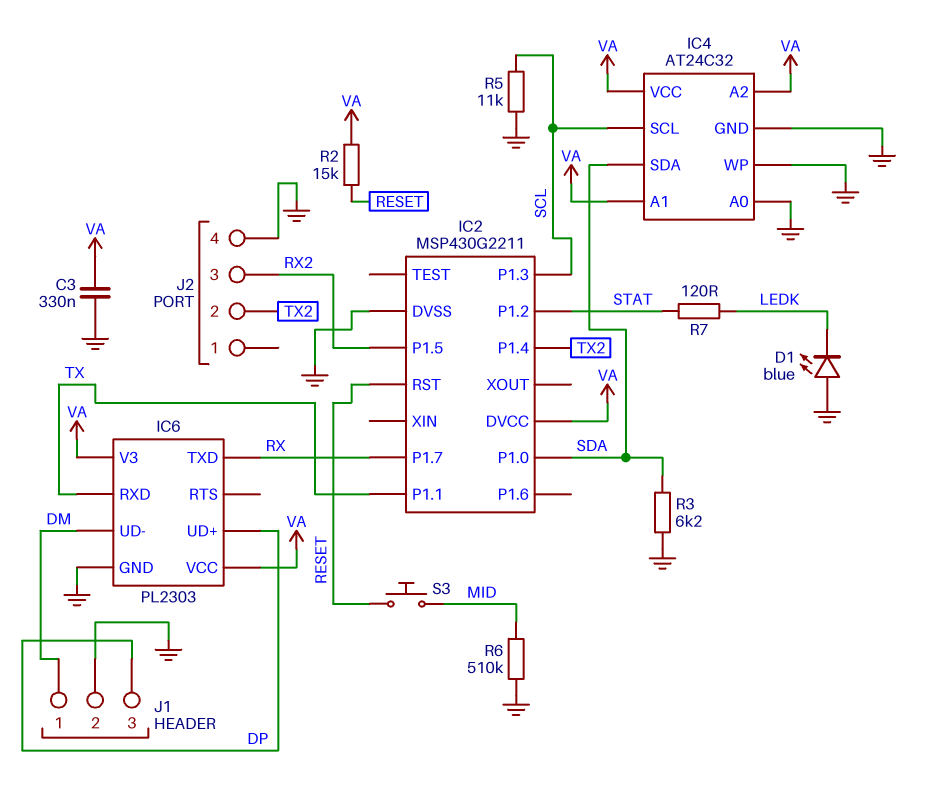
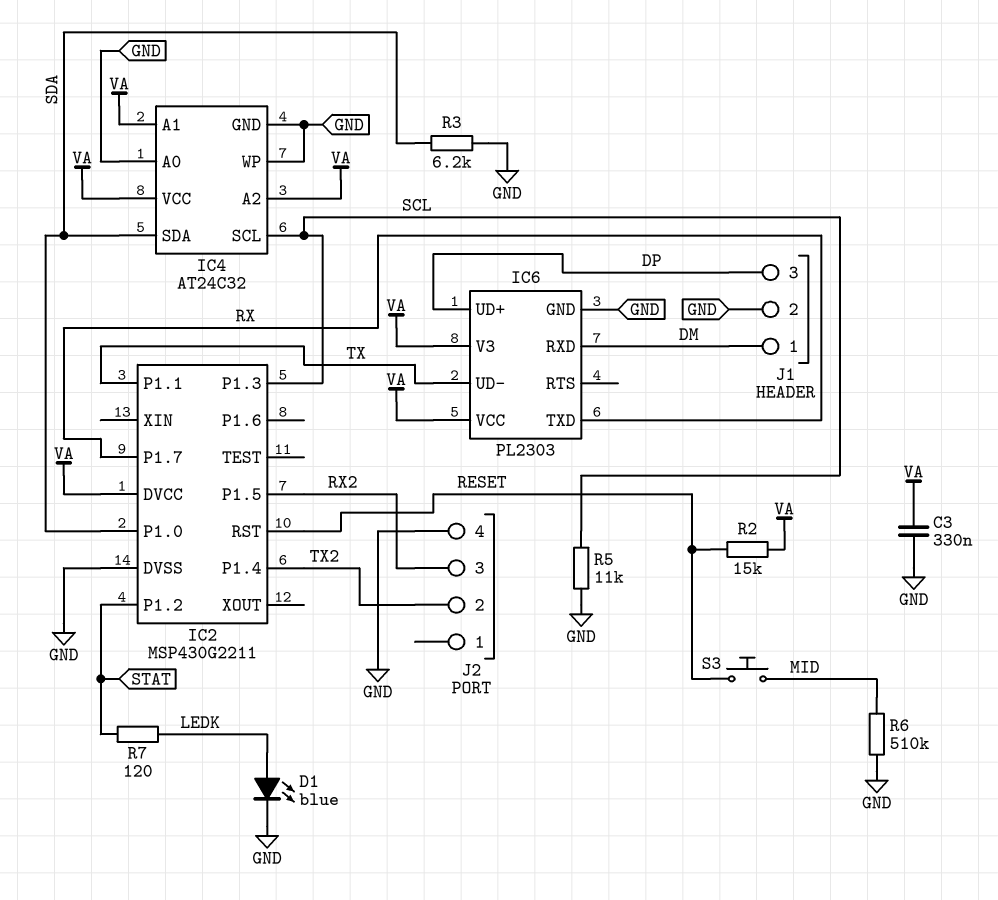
D1: LED blue (A GND, K LEDK) -> LED blue (A LEDK, K GND)
IC6 pin RXD: TX -> DM
IC6 pin UD-: DM -> TX

